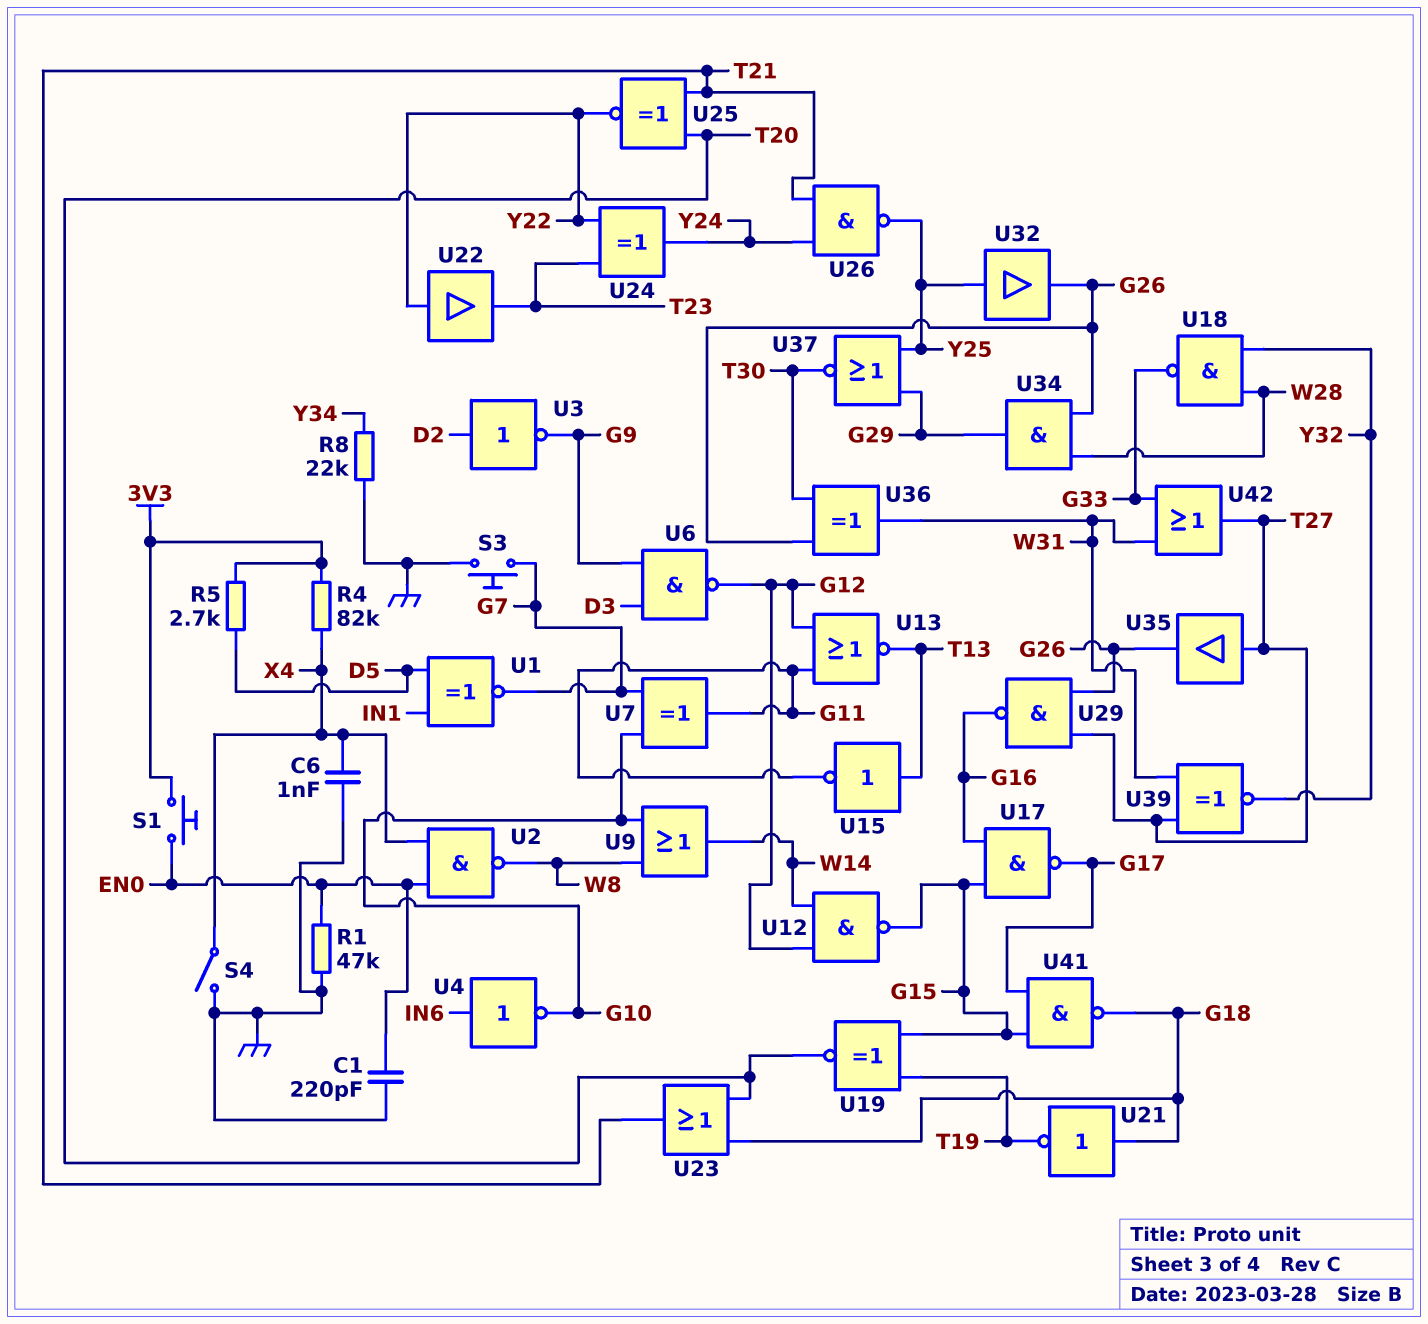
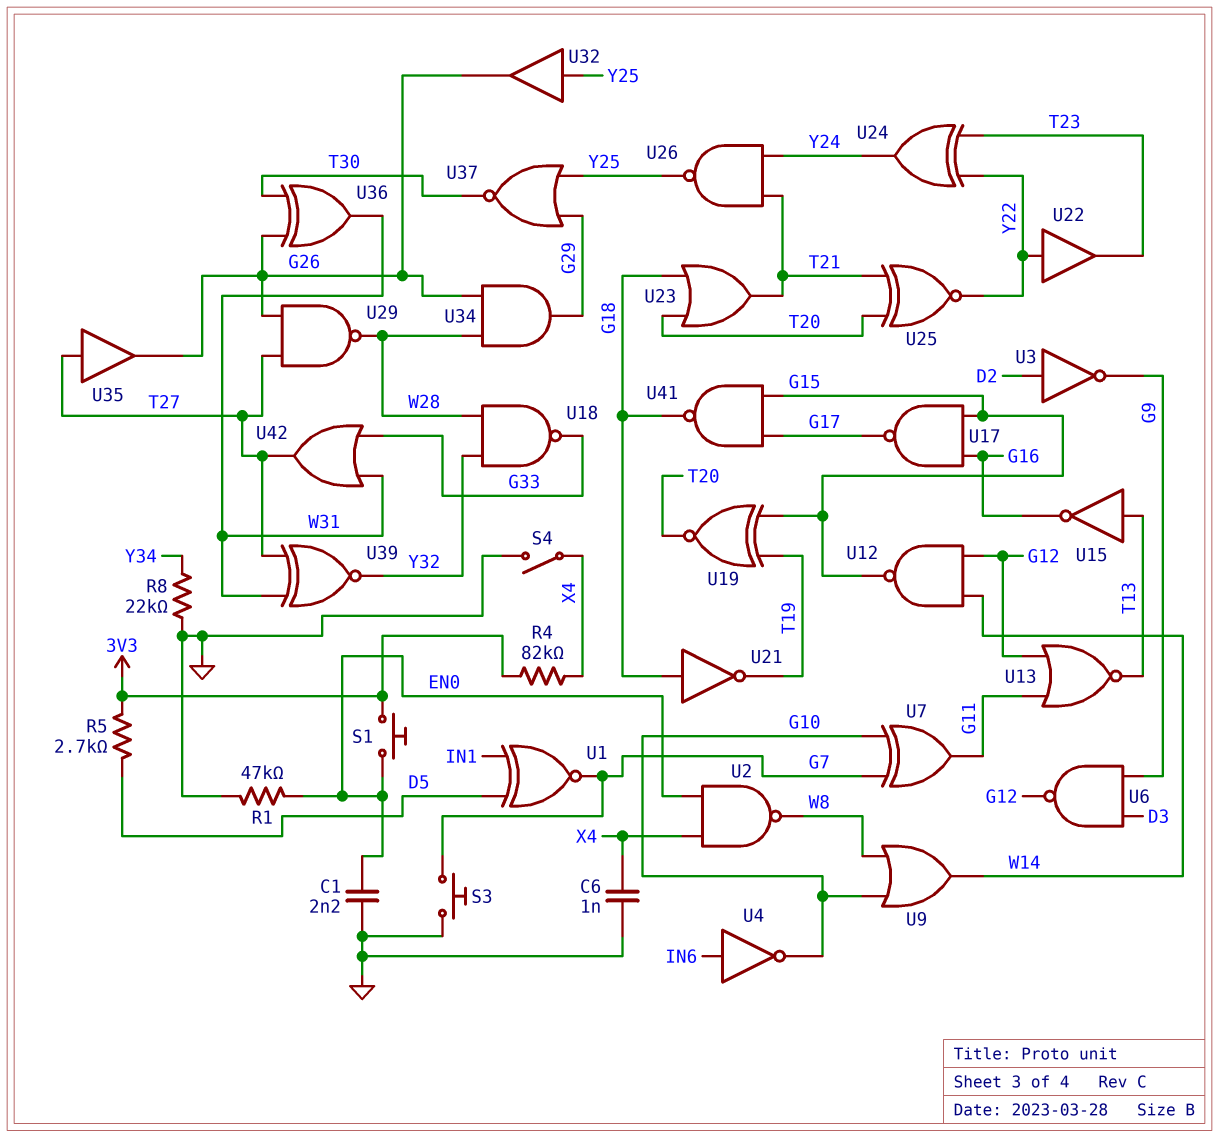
C1: 220pF (EN0, GND) -> 2.2nF (EN0, GND)
U15: NOT (in T13, out G11) -> NOT (in T13, out G16)
U29: NAND (in G26, in T27, out G16) -> NAND (in G26, in T27, out W28)

